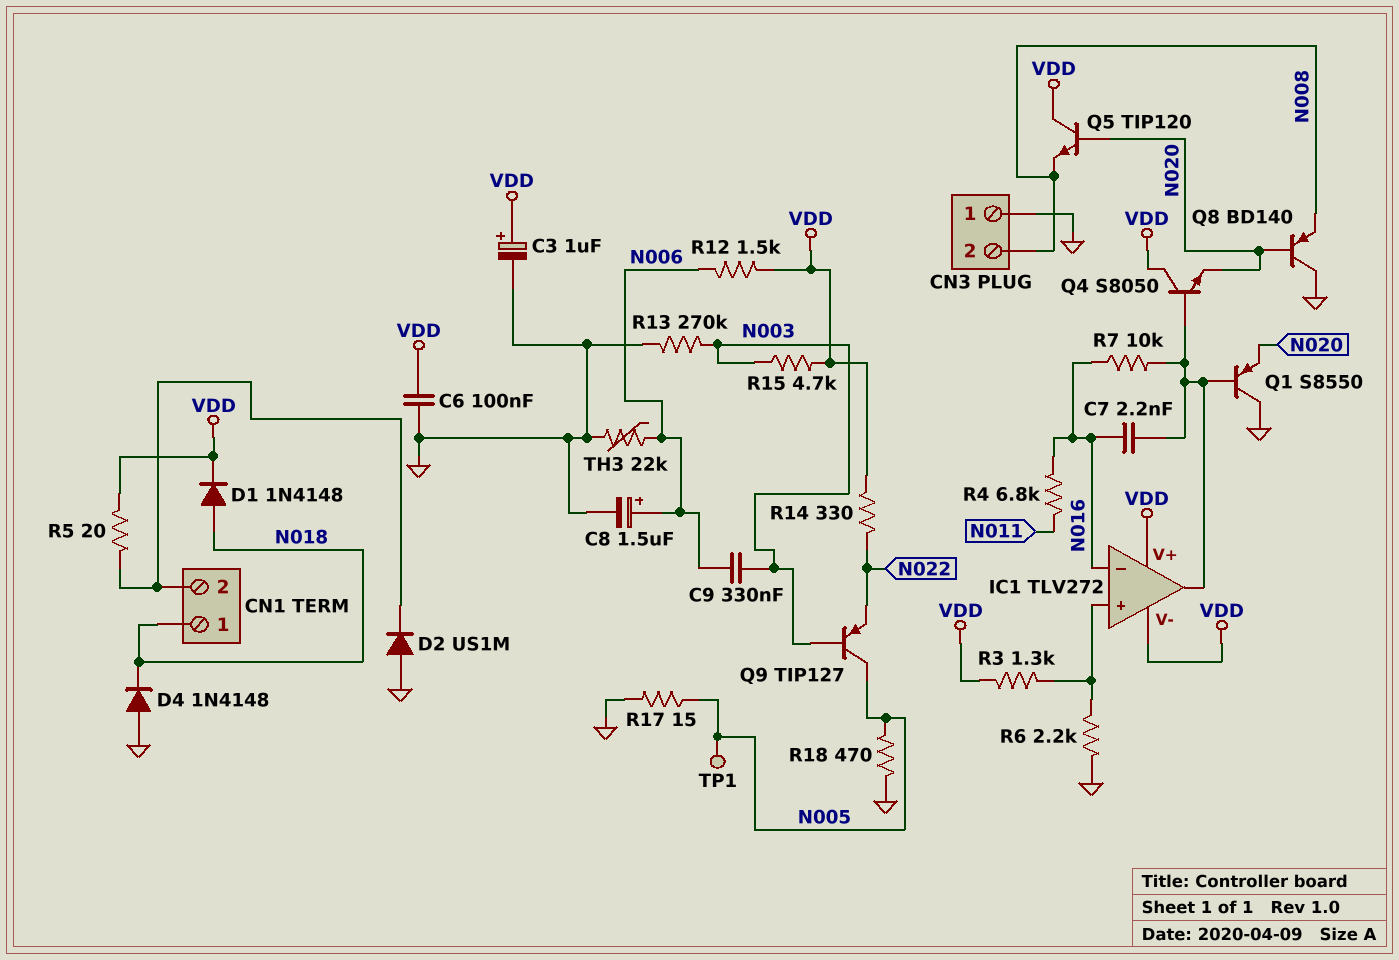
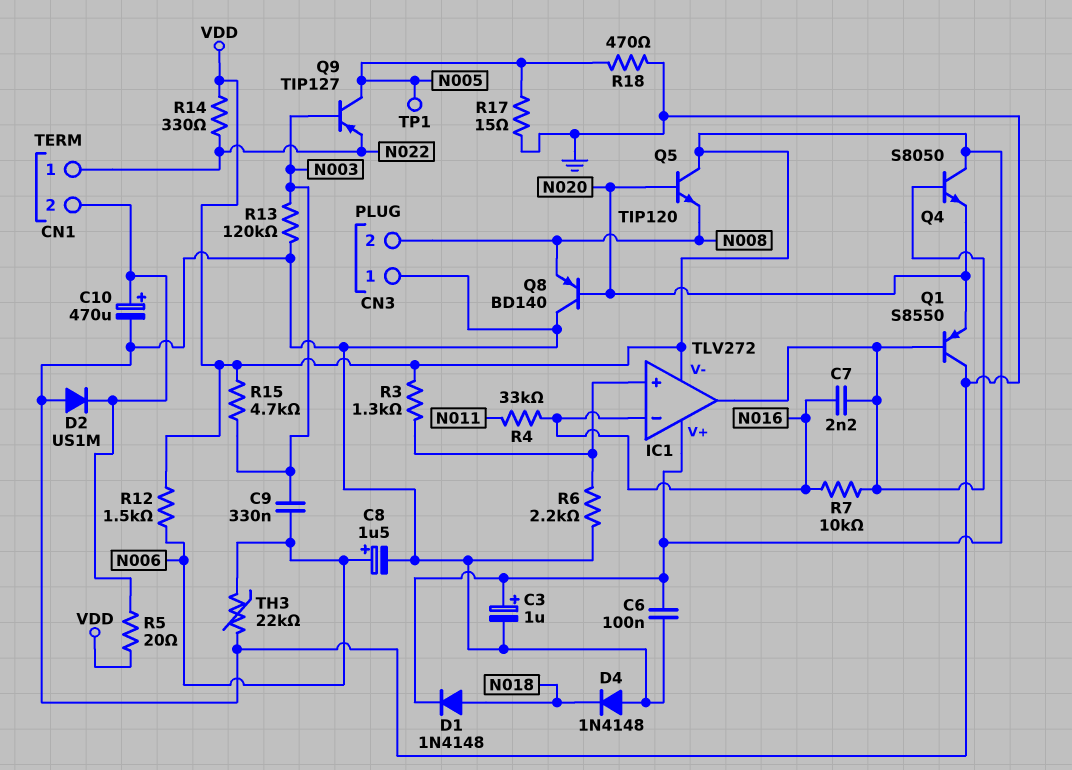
C10: none -> 470uF (plus CN1/2, minus GND)
CN1 pin 1: N018 -> N022
R4: 6.8k (N011, N016) -> 33k (N011, N016)
R13: 270k (GND, N003) -> 120k (GND, N003)

